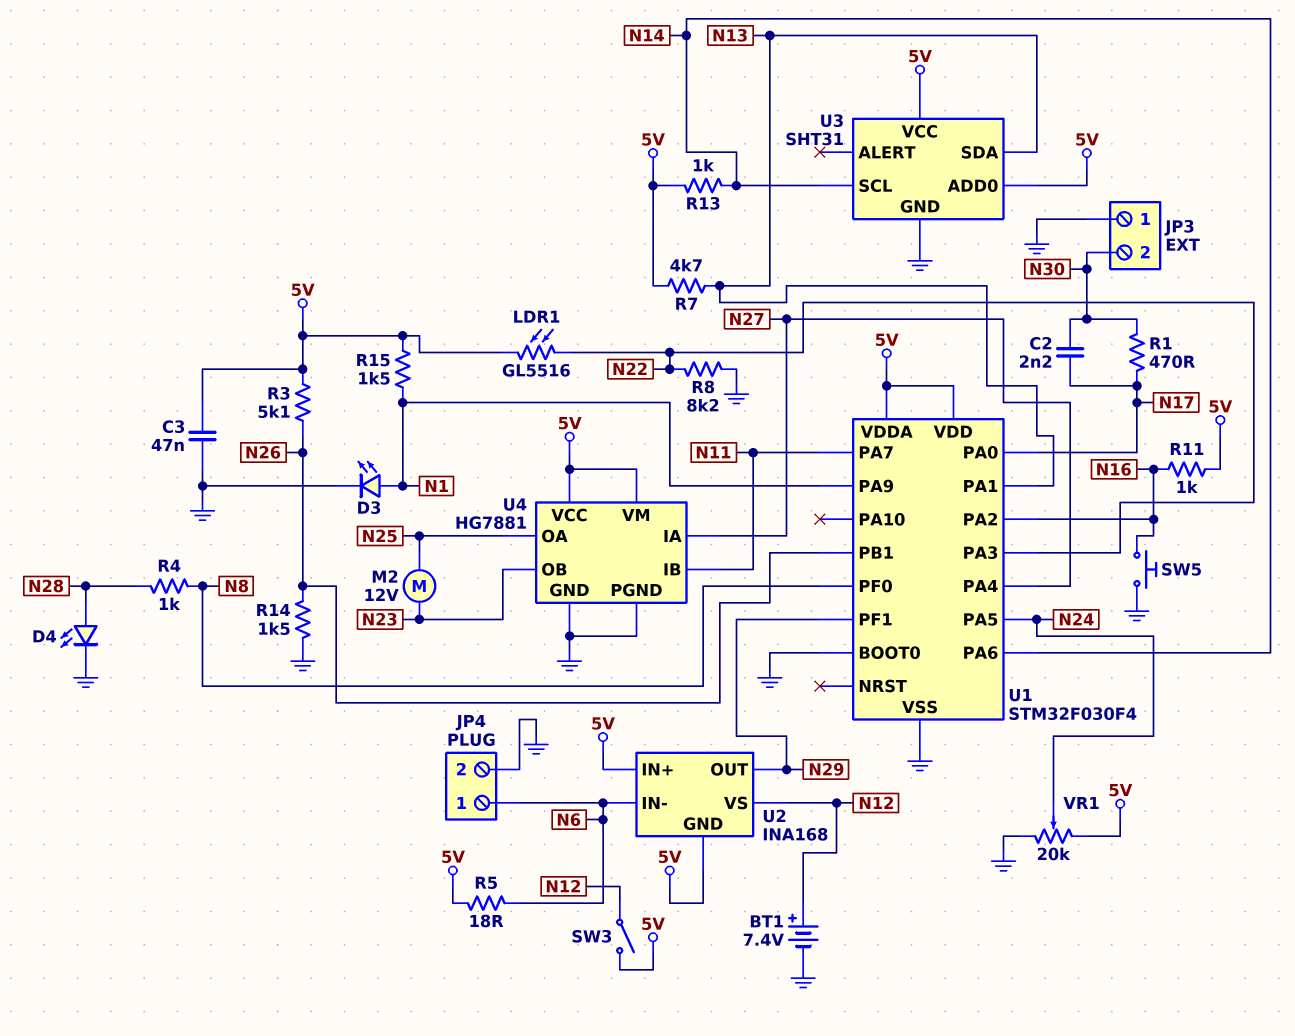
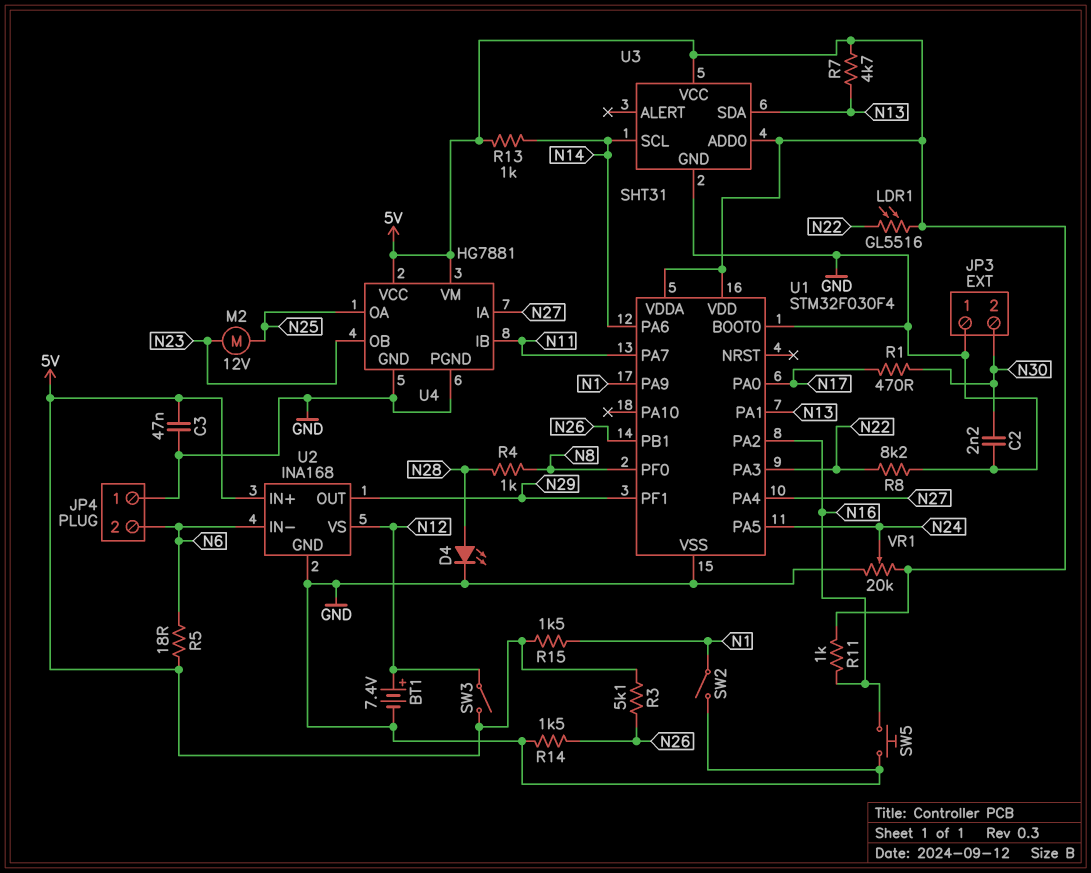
C2: 2.2nF (N17, N30) -> 2.2nF (GND, N30)
D3: LED (A N1, K GND) -> none
JP4 pin 1: N6 -> GND
JP4 pin 2: GND -> N6
SW2: none -> switch (GND, N1)
U2 pin GND: 5V -> GND

